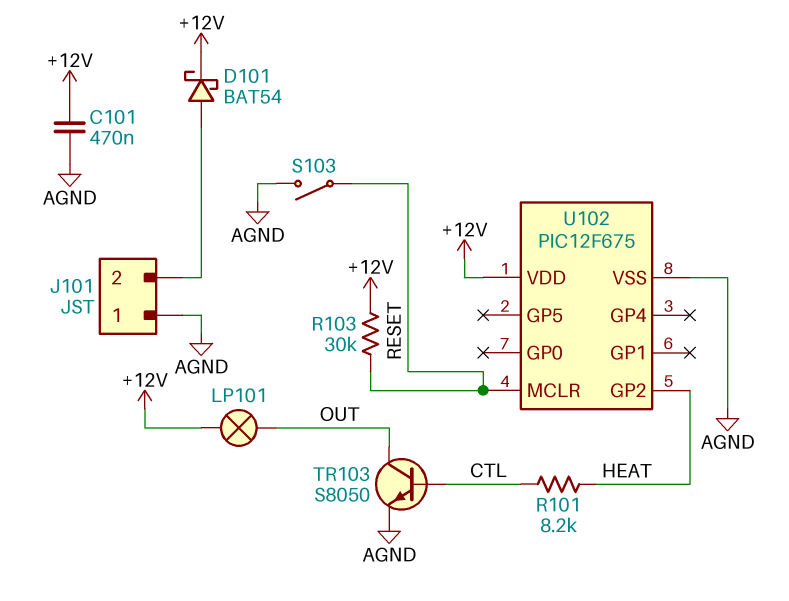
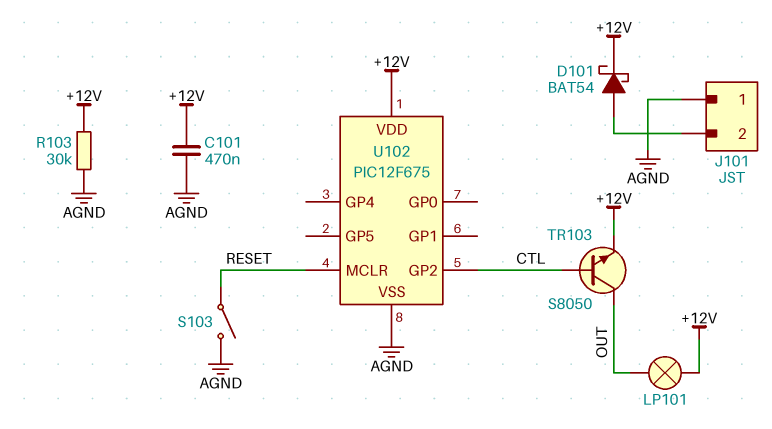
R101: 8.2k (CTL, HEAT) -> none
R103: 30k (+12V, RESET) -> 30k (+12V, AGND)
TR103: NPN S8050 (B CTL, C OUT, E AGND) -> NPN S8050 (B CTL, C OUT, E +12V)
U102 pin GP2: HEAT -> CTL

